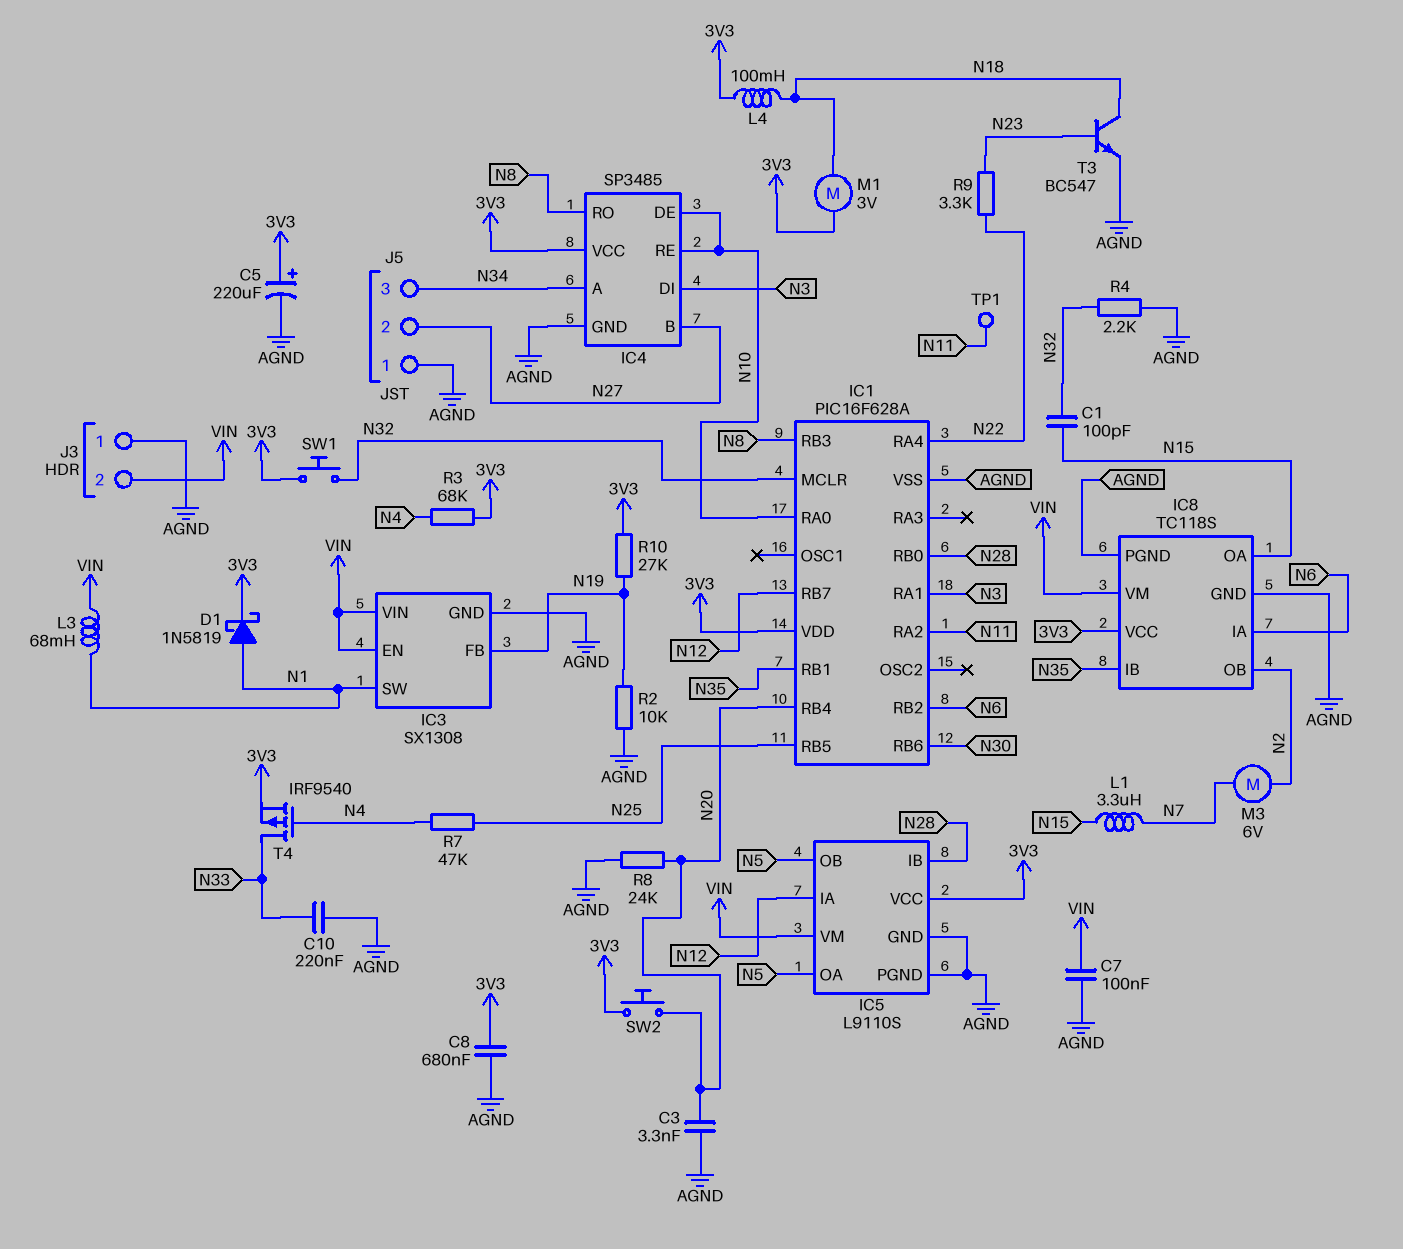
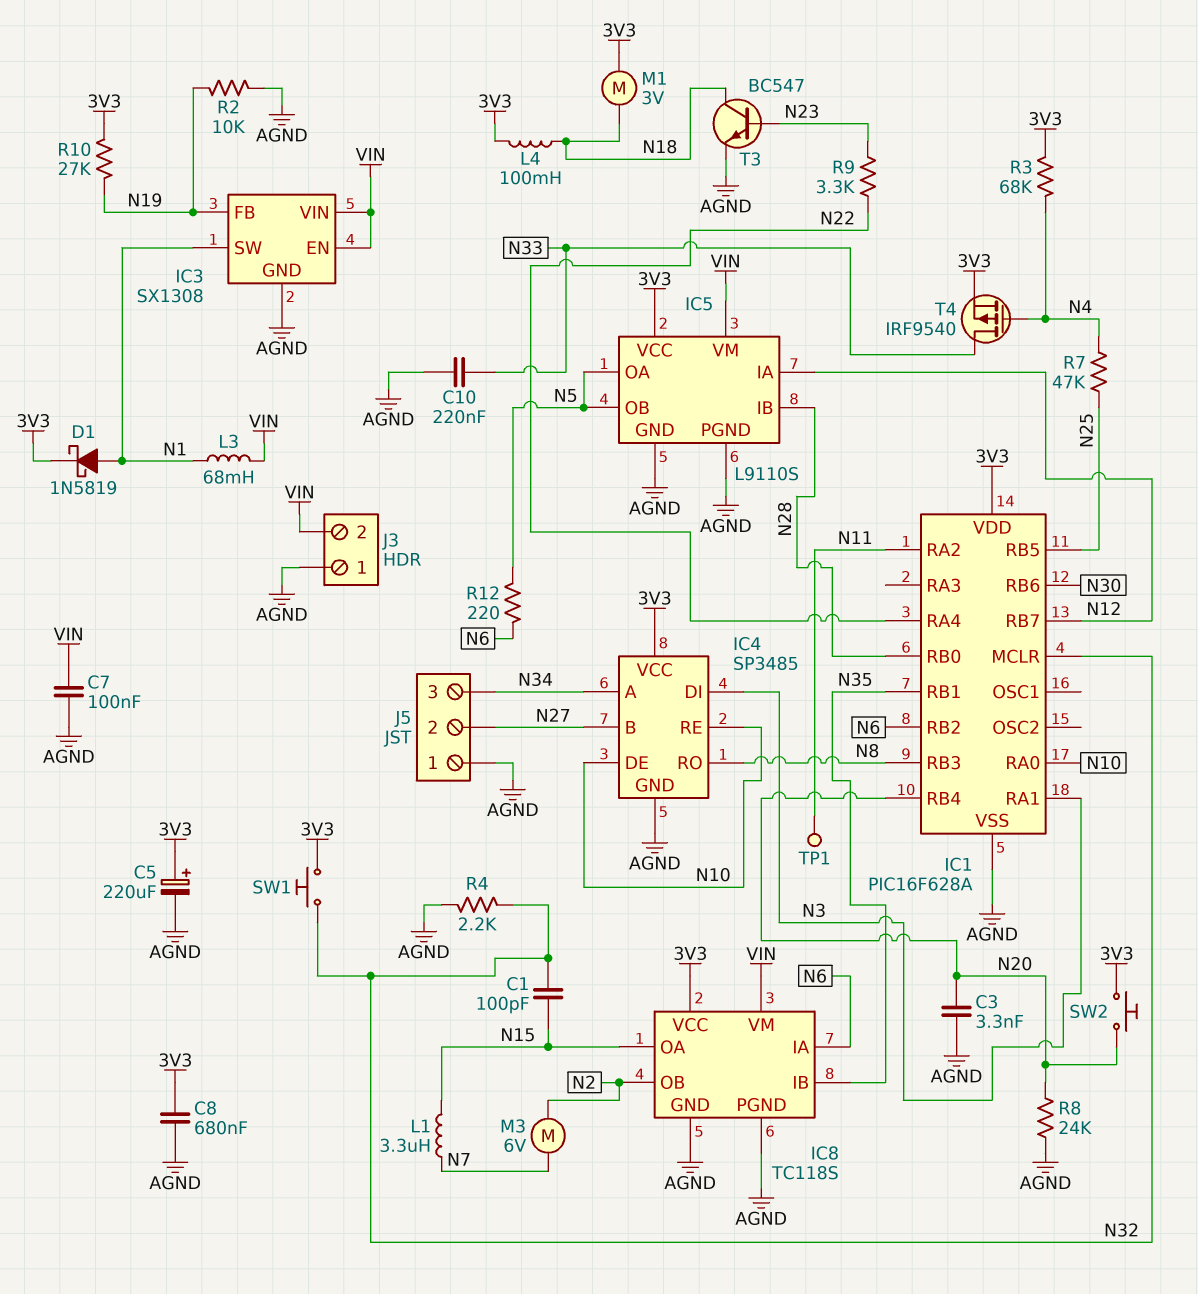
R12: none -> 220 (N5, N6)

